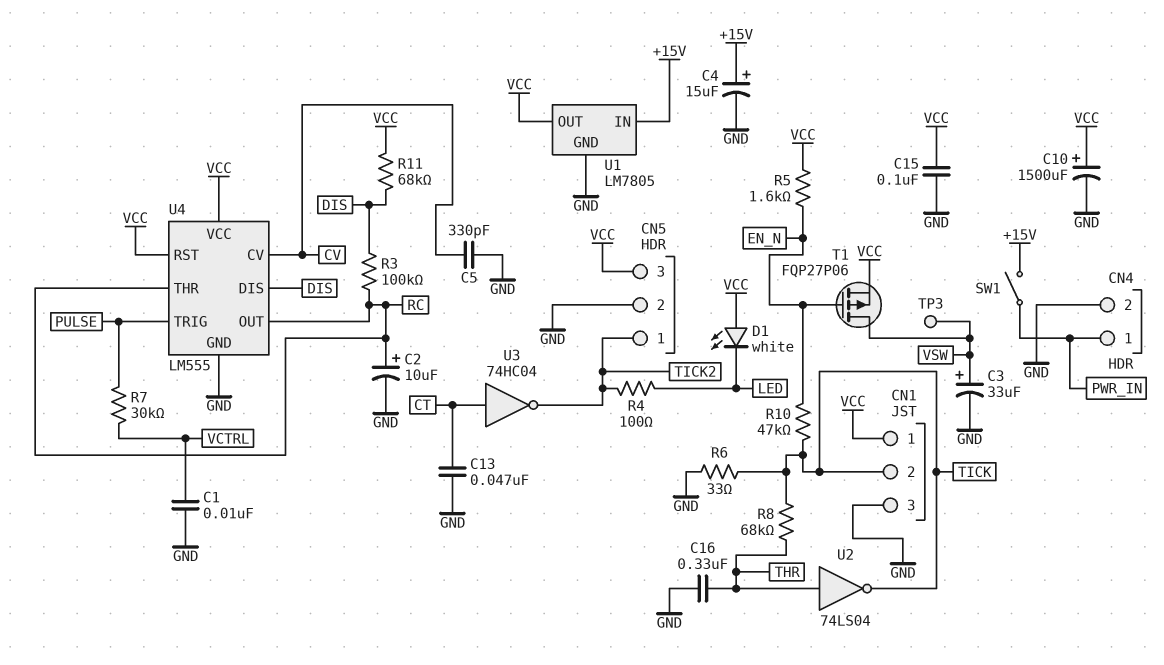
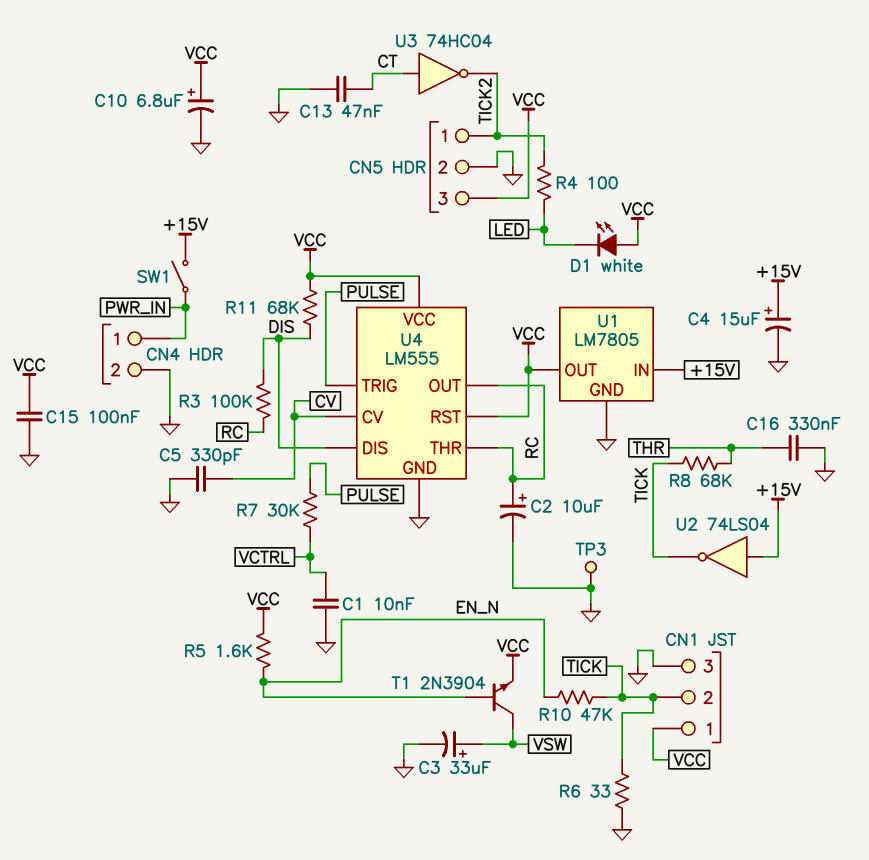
C10: 1500uF (plus VCC, minus GND) -> 6.8uF (plus VCC, minus GND)
T1: PMOS FQP27P06 (G EN_N, D VSW, S VCC) -> NPN 2N3904 (B EN_N, C VSW, E VCC)
TP3: test point (VSW) -> test point (GND)
U2: NOT 74LS04 (in THR, out TICK) -> NOT 74LS04 (in +15V, out TICK)

